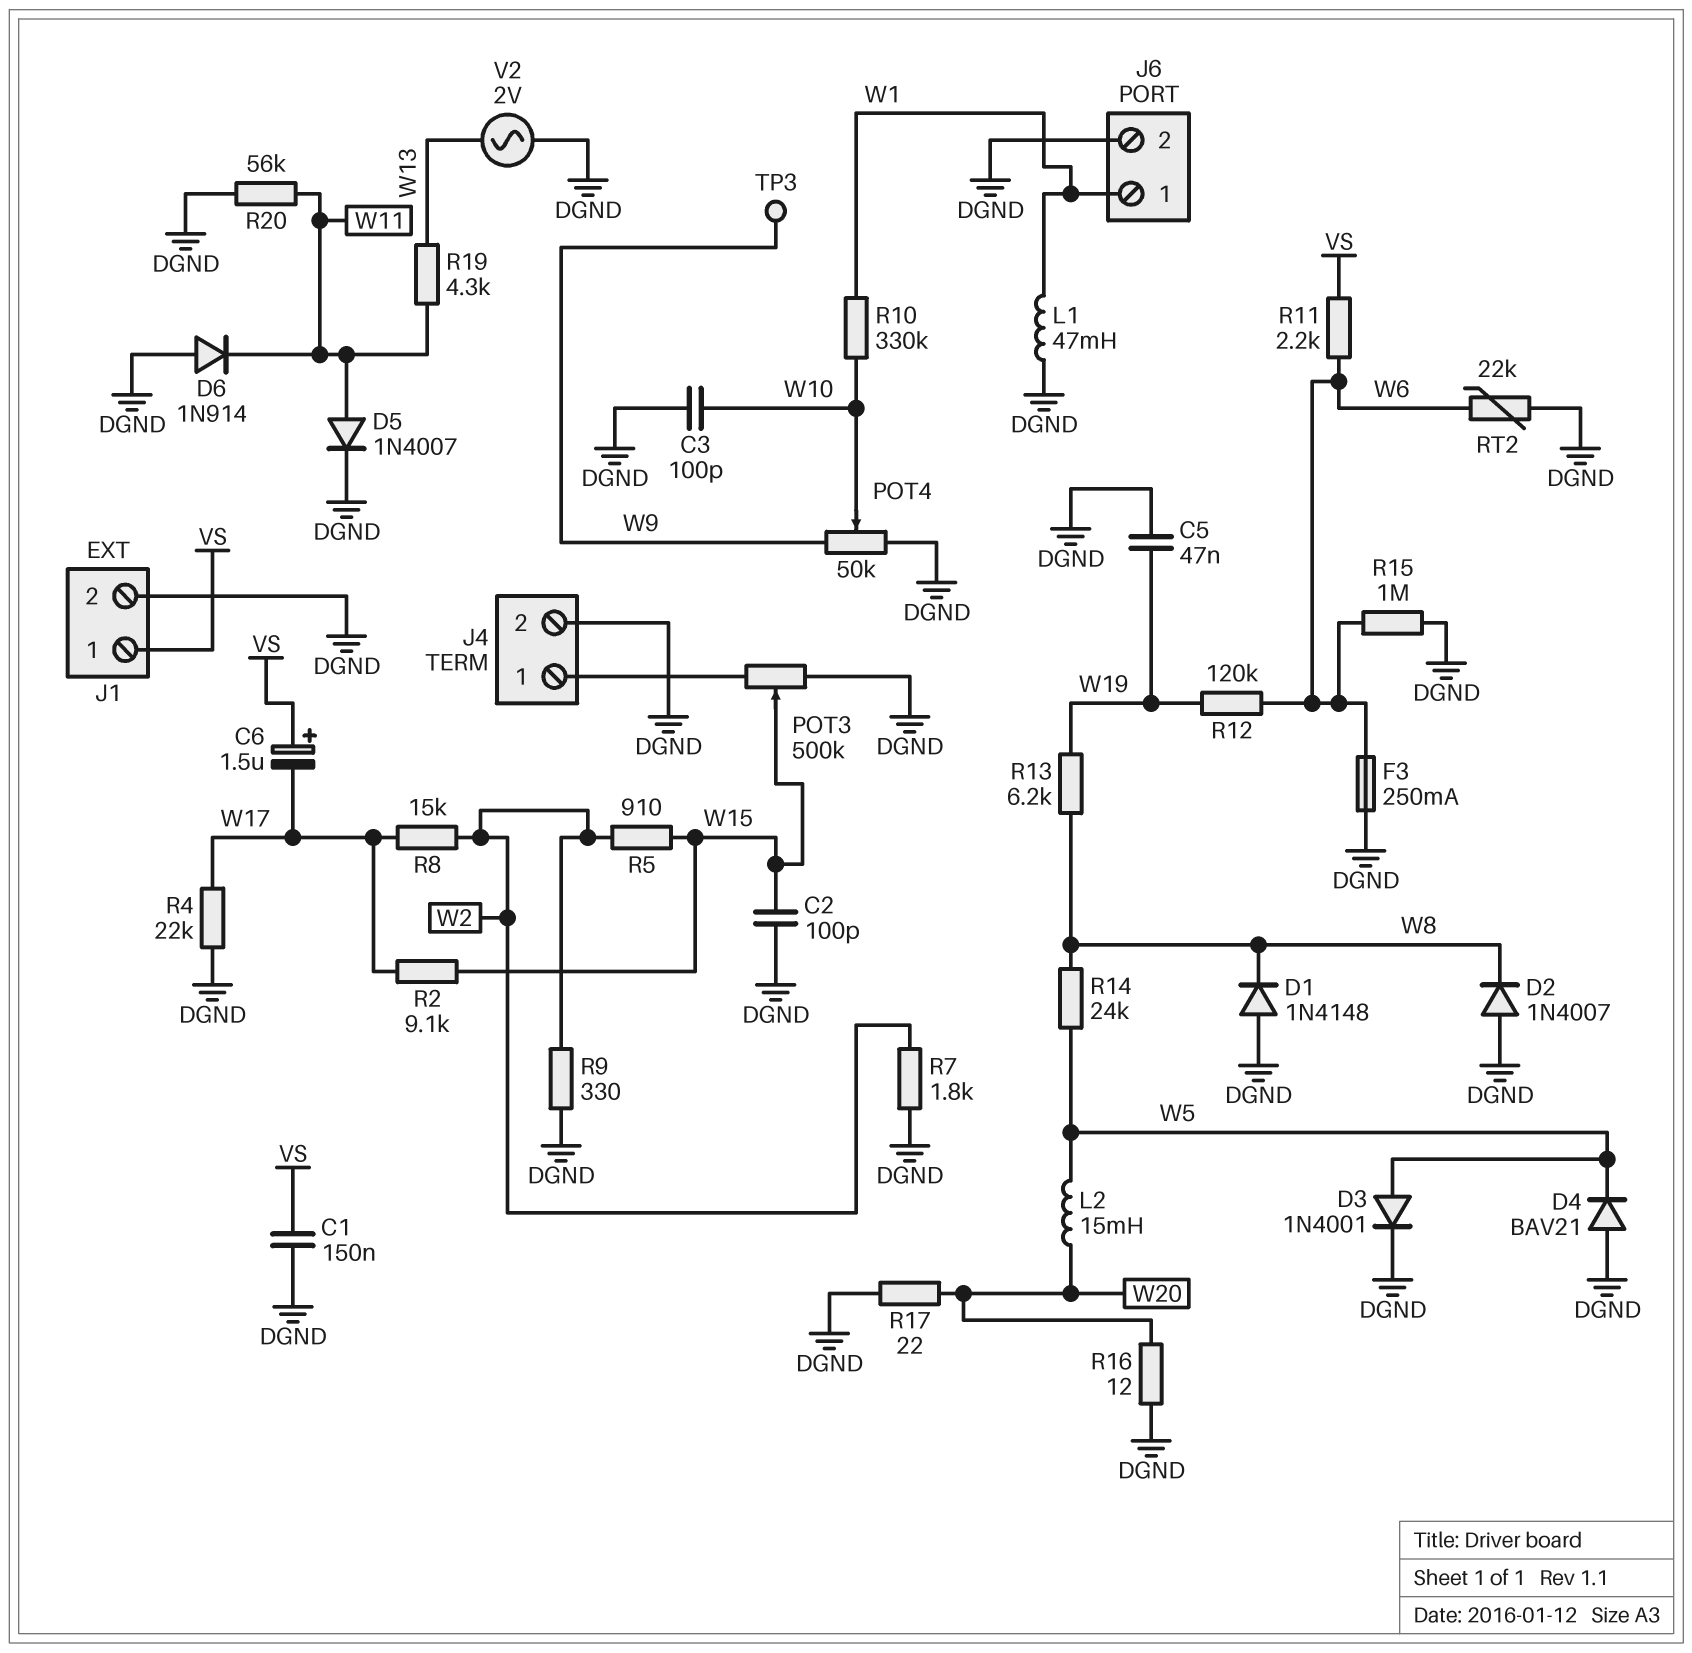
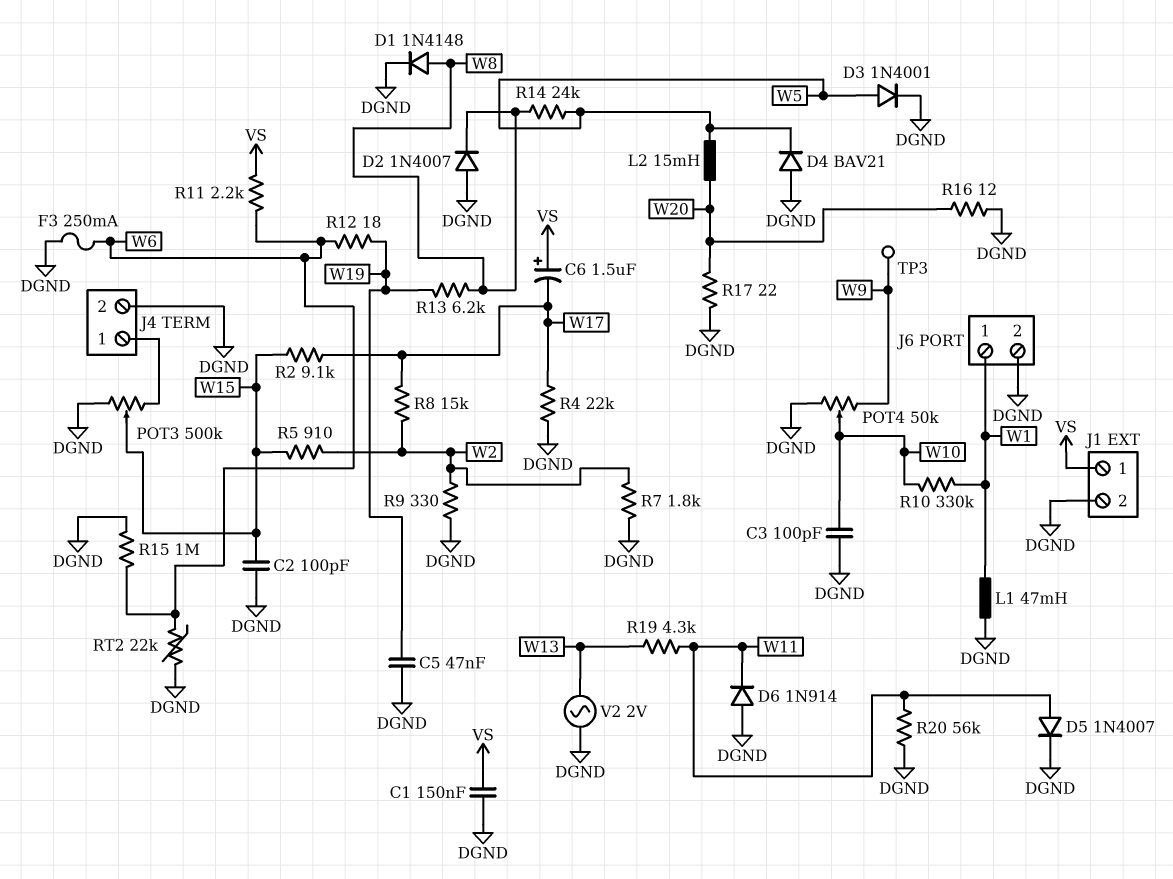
D1: diode 1N4148 (A DGND, K W8) -> diode 1N4148 (A W8, K DGND)
R12: 120k (W6, W19) -> 18 (W6, W19)

